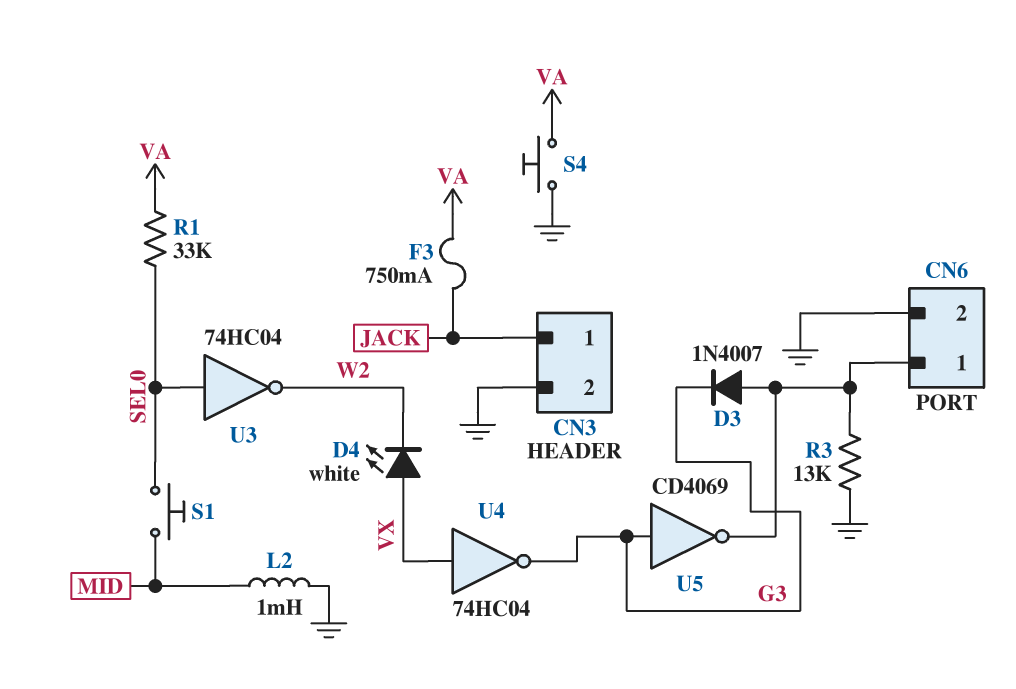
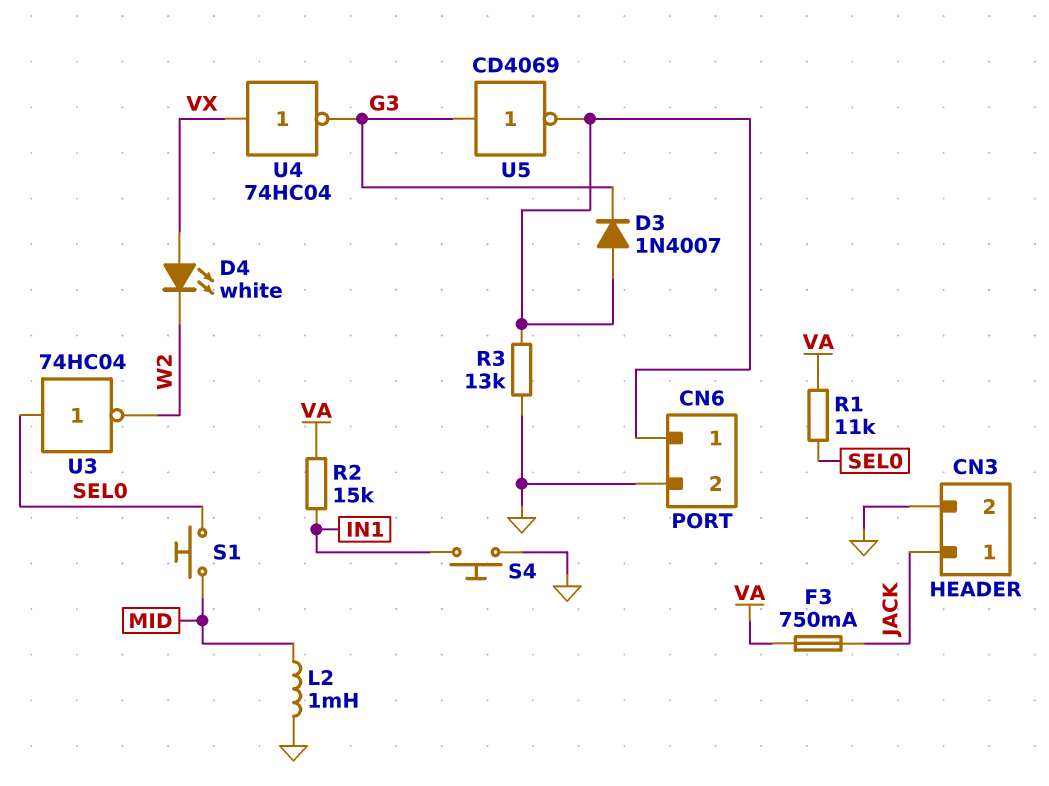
R1: 33k (SEL0, VA) -> 11k (SEL0, VA)
R2: none -> 15k (IN1, VA)
S4: button (GND, VA) -> button (GND, IN1)

